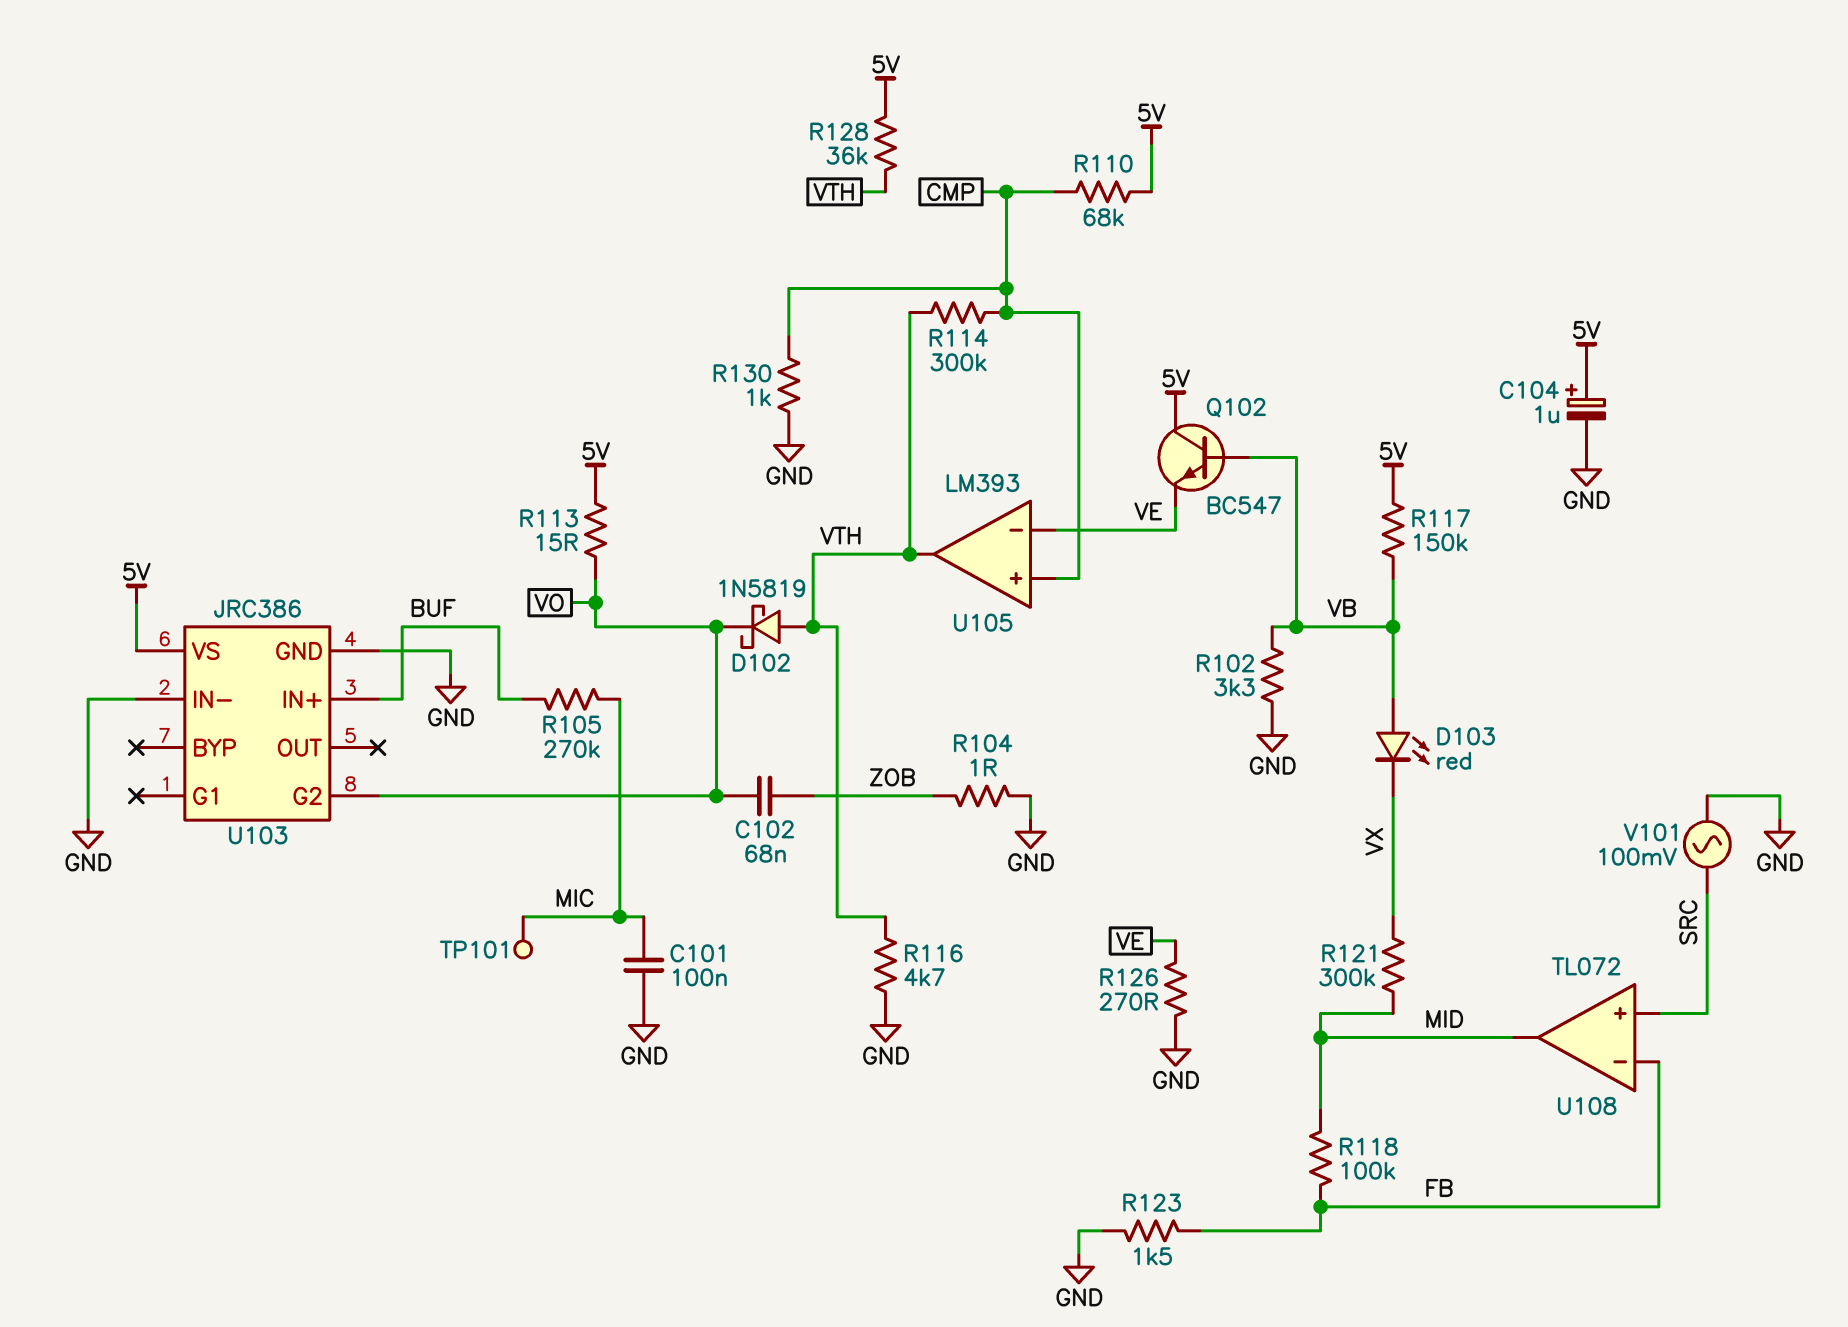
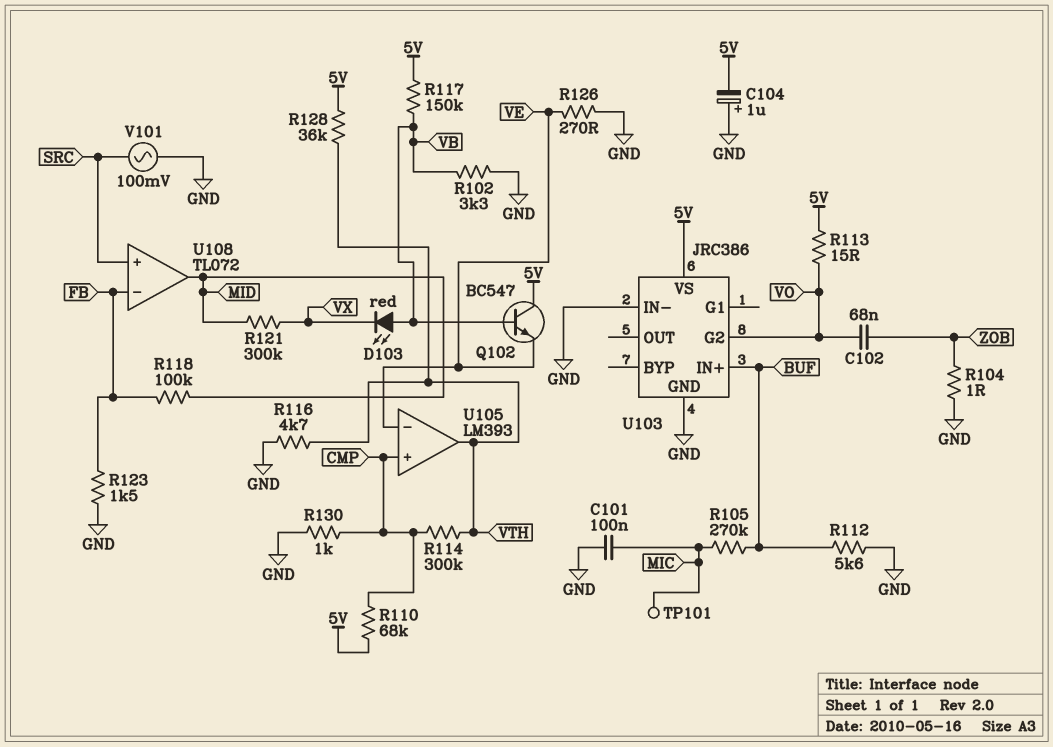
C104: 1uF (plus 5V, minus GND) -> 1uF (plus GND, minus 5V)
D102: schottky 1N5819 (A VTH, K VO) -> none
R112: none -> 5.6k (BUF, GND)

